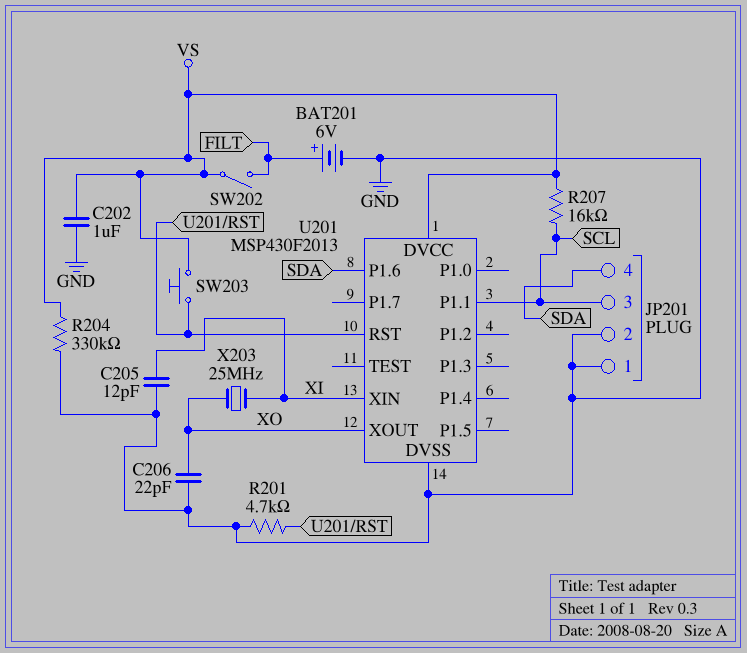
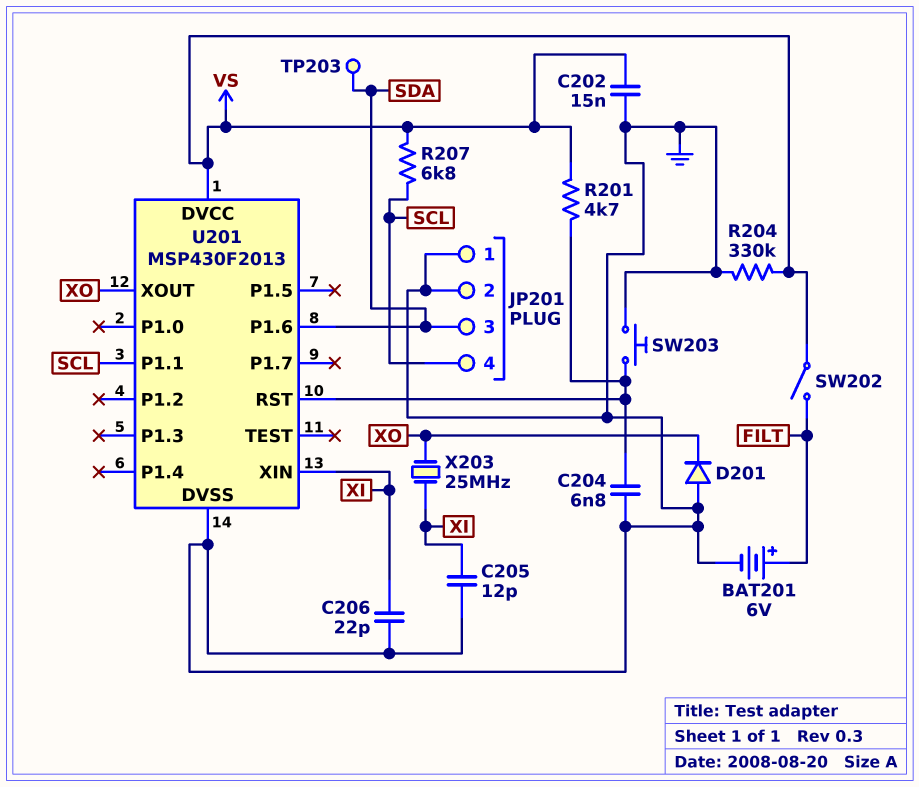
C202: 1uF (GND, VS) -> 15nF (GND, VS)
C204: none -> 6.8nF (GND, U201/RST)
C206: 22pF (GND, XO) -> 22pF (GND, XI)
D201: none -> diode (A GND, K XO)
JP201 pin 3: SCL -> SDA
JP201 pin 4: SDA -> SCL
R201: 4.7k (GND, U201/RST) -> 4.7k (U201/RST, VS)
R207: 16k (SCL, VS) -> 6.8k (SCL, VS)
SW203: button (U201/RST, VS) -> button (GND, U201/RST)
TP203: none -> test point (SDA)

